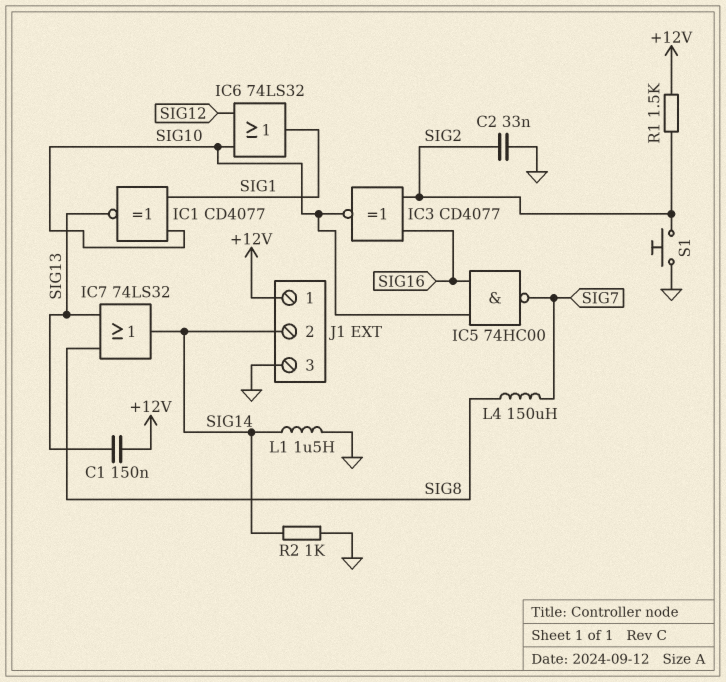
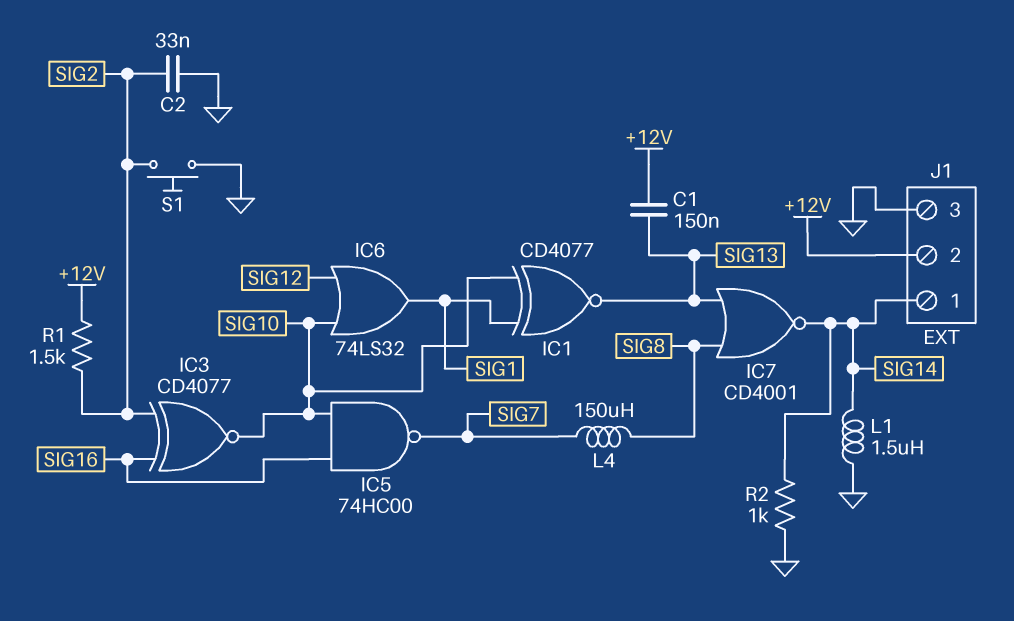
IC7: OR 74LS32 (in SIG8, in SIG13, out SIG14) -> NOR CD4001 (in SIG8, in SIG13, out SIG14)
J1 pin 1: +12V -> SIG14
J1 pin 2: SIG14 -> +12V

